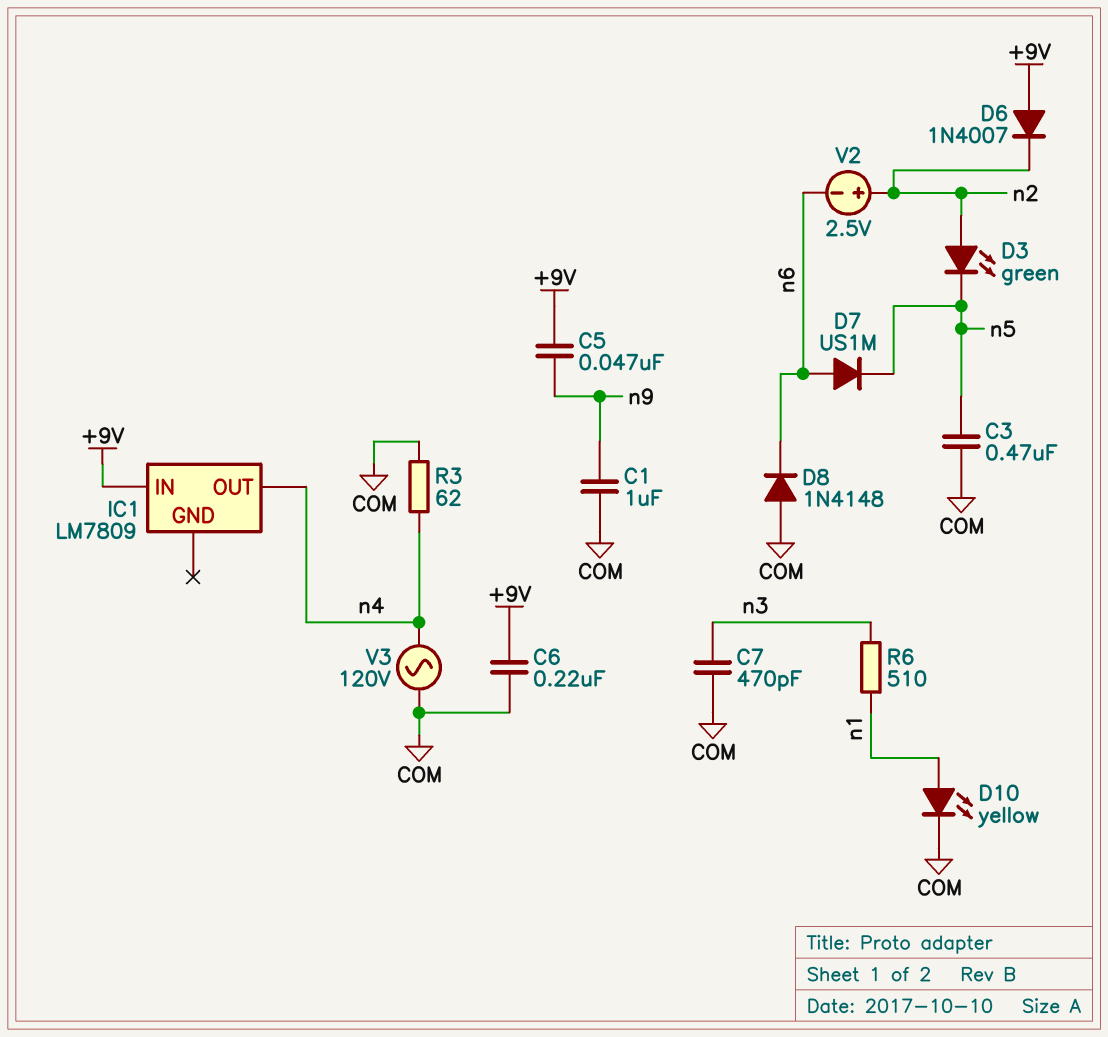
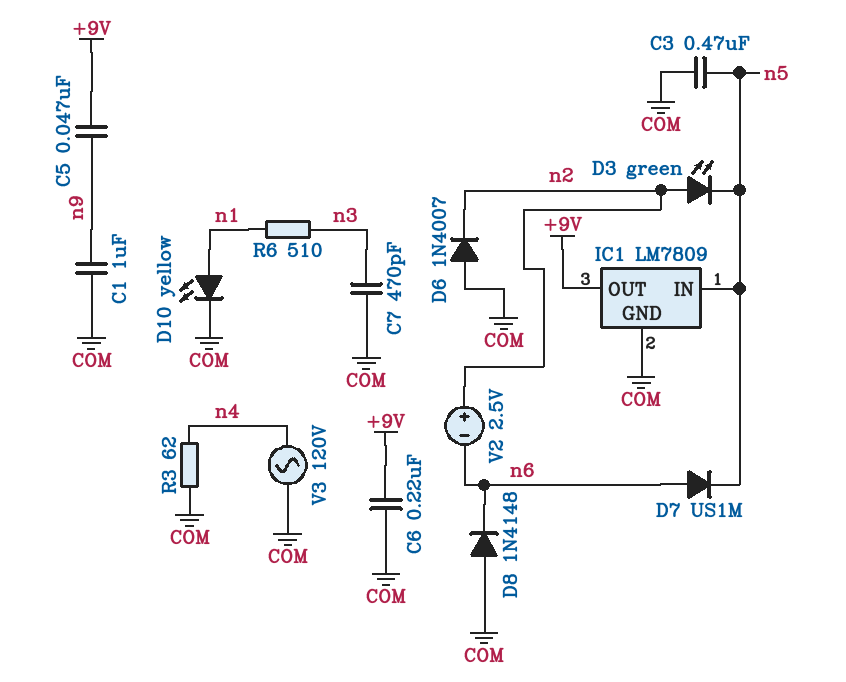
D6: diode 1N4007 (A +9V, K n2) -> diode 1N4007 (A COM, K n2)
IC1 pin GND: none -> COM
IC1 pin IN: +9V -> n5
IC1 pin OUT: n4 -> +9V

